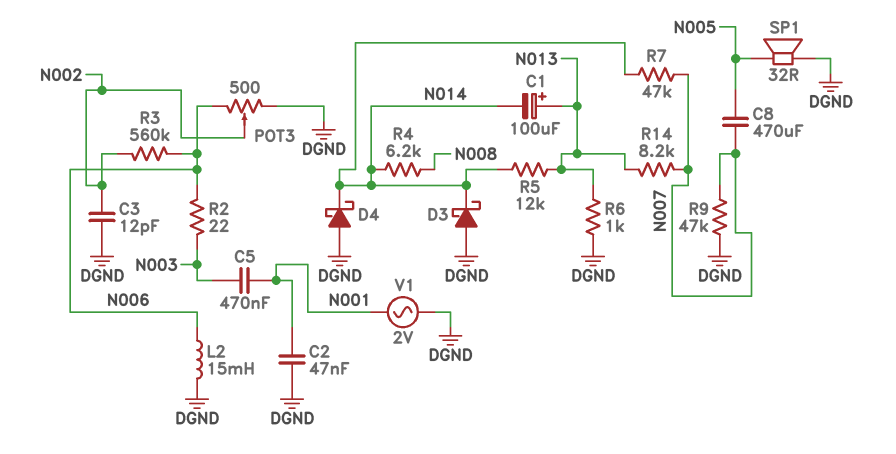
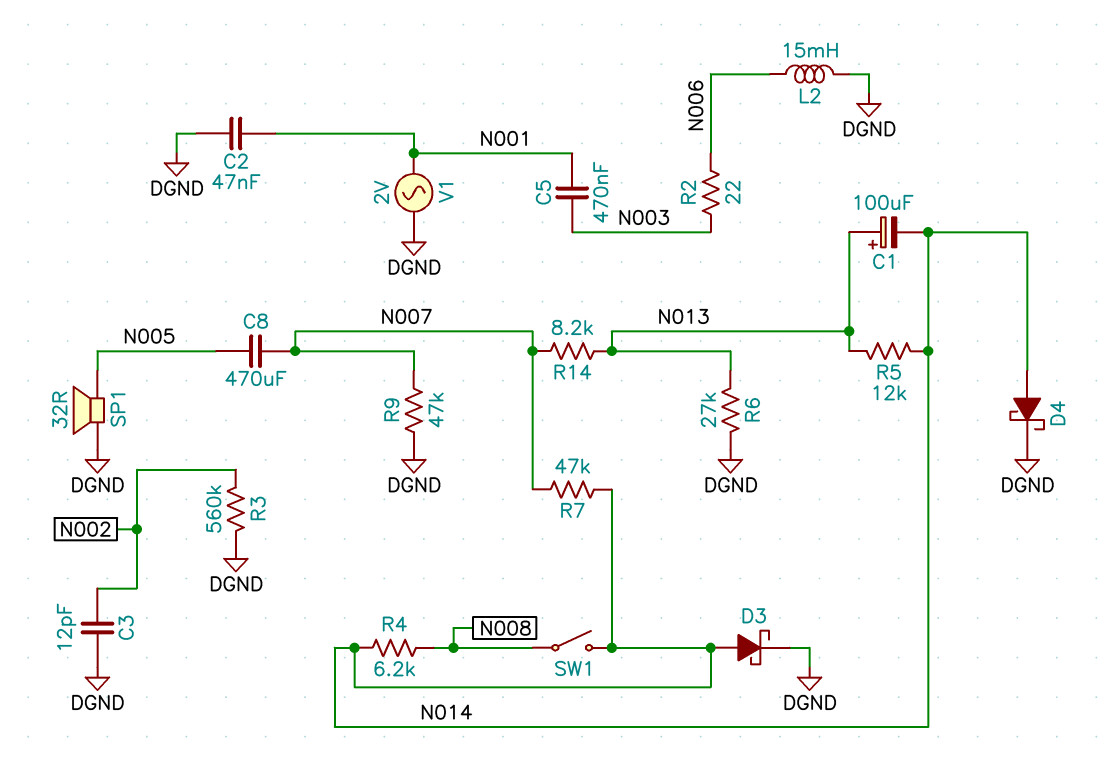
D3: schottky (A DGND, K N014) -> schottky (A N014, K DGND)
D4: schottky (A DGND, K N014) -> schottky (A N014, K DGND)
POT3: 500 (DGND, N006, wiper N002) -> none
R3: 560k (N002, N006) -> 560k (DGND, N002)
R6: 1k (DGND, N013) -> 27k (DGND, N013)
SW1: none -> switch (N008, N014)

